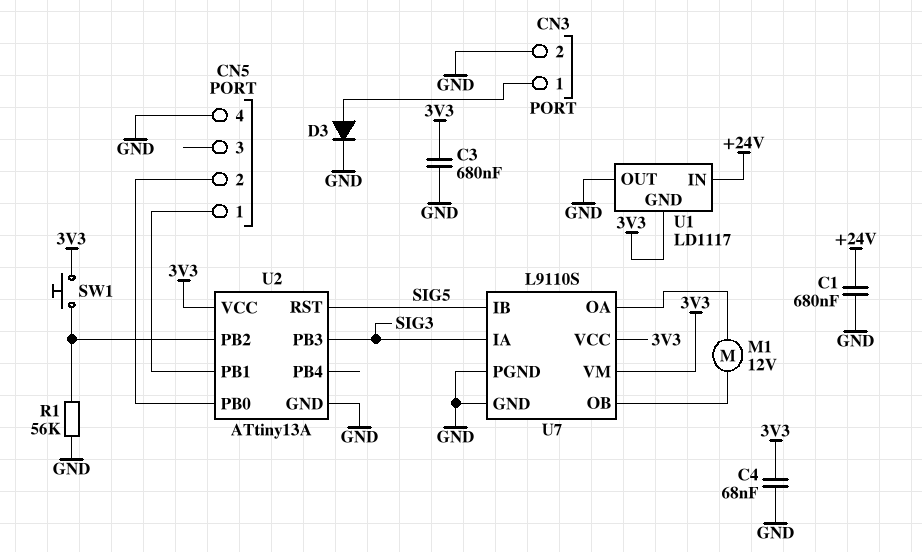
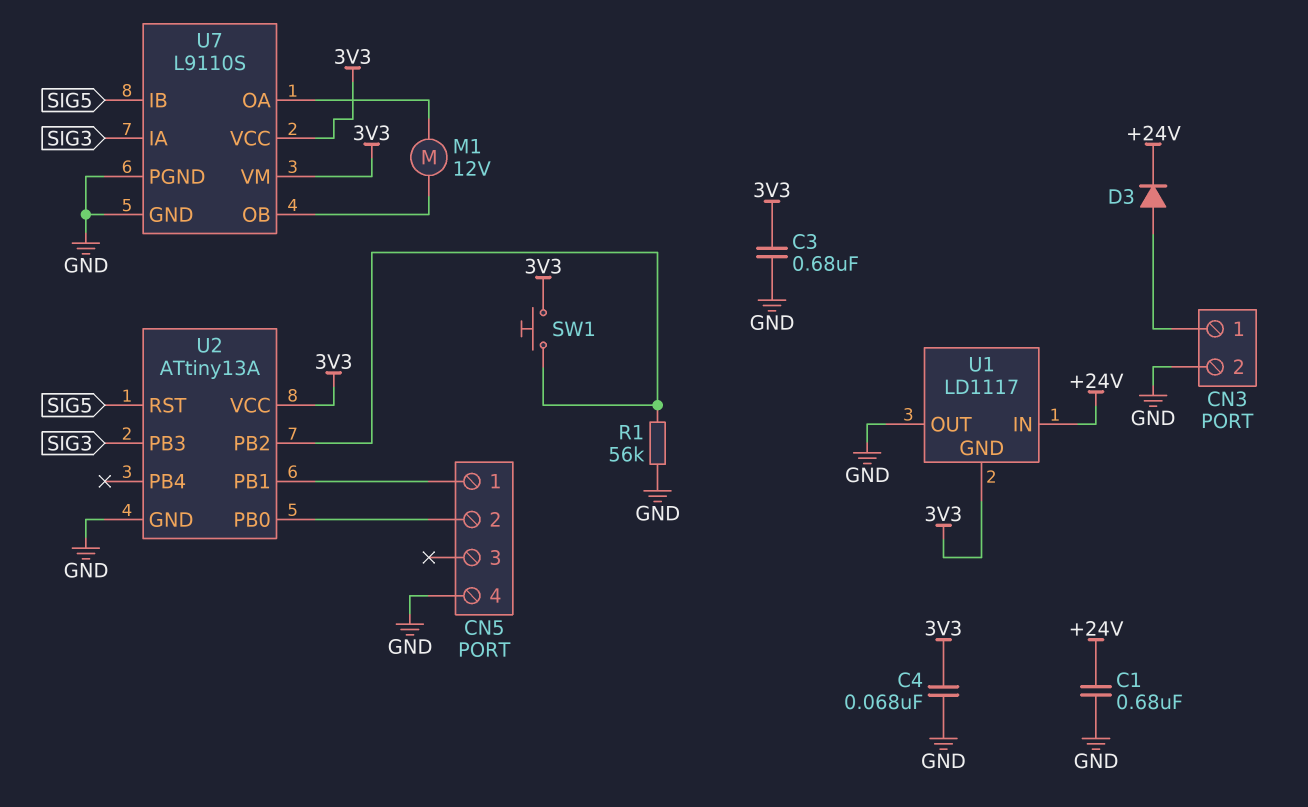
D3: diode (A CN3/1, K GND) -> diode (A CN3/1, K +24V)

